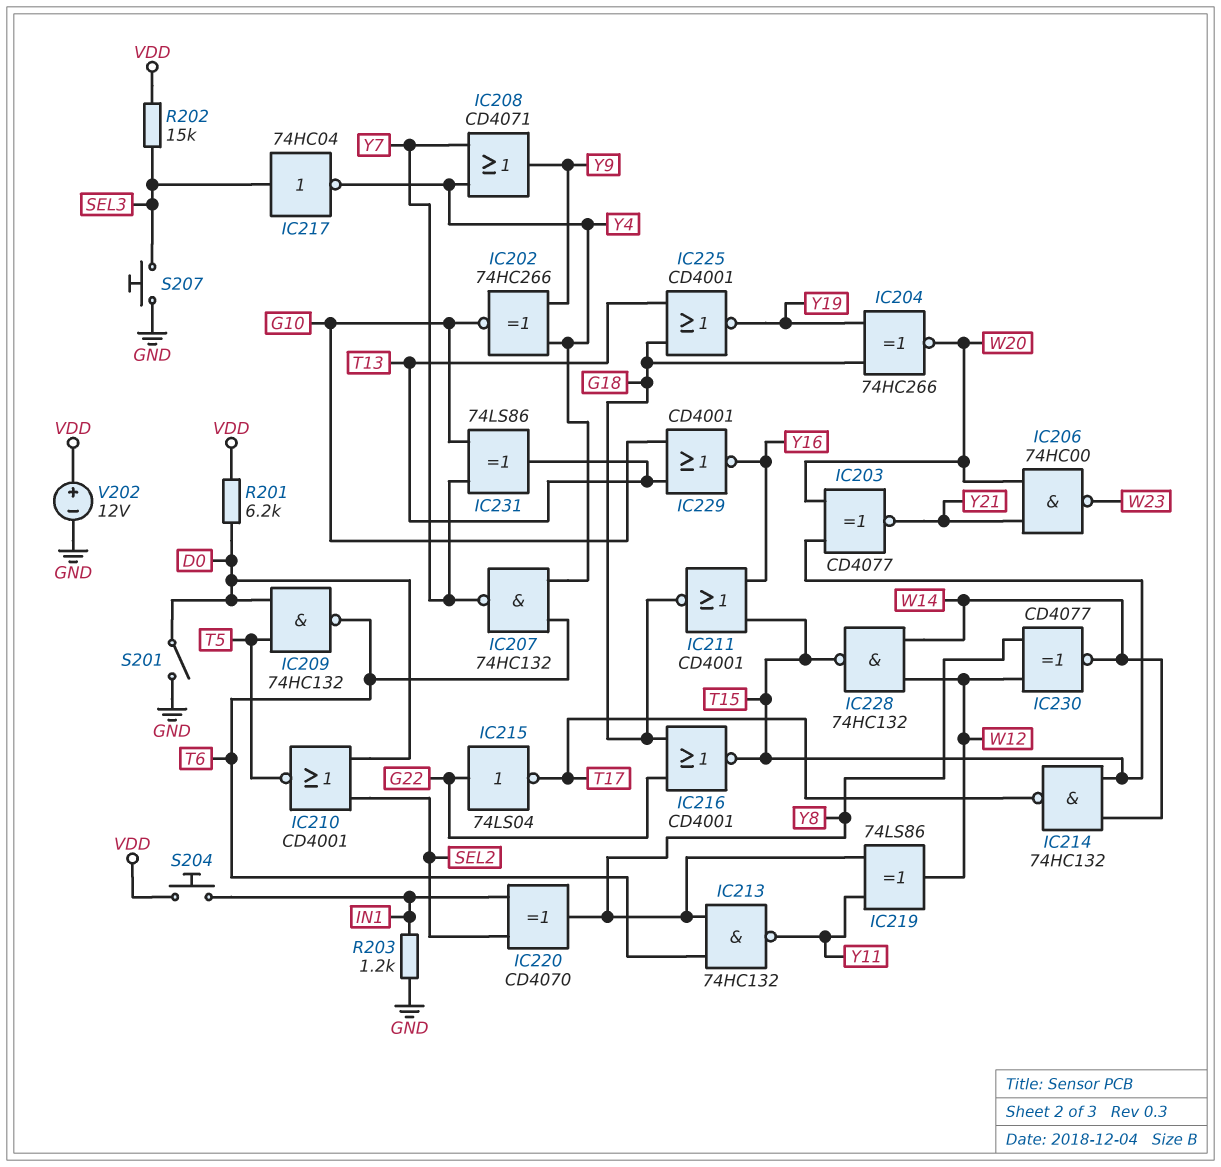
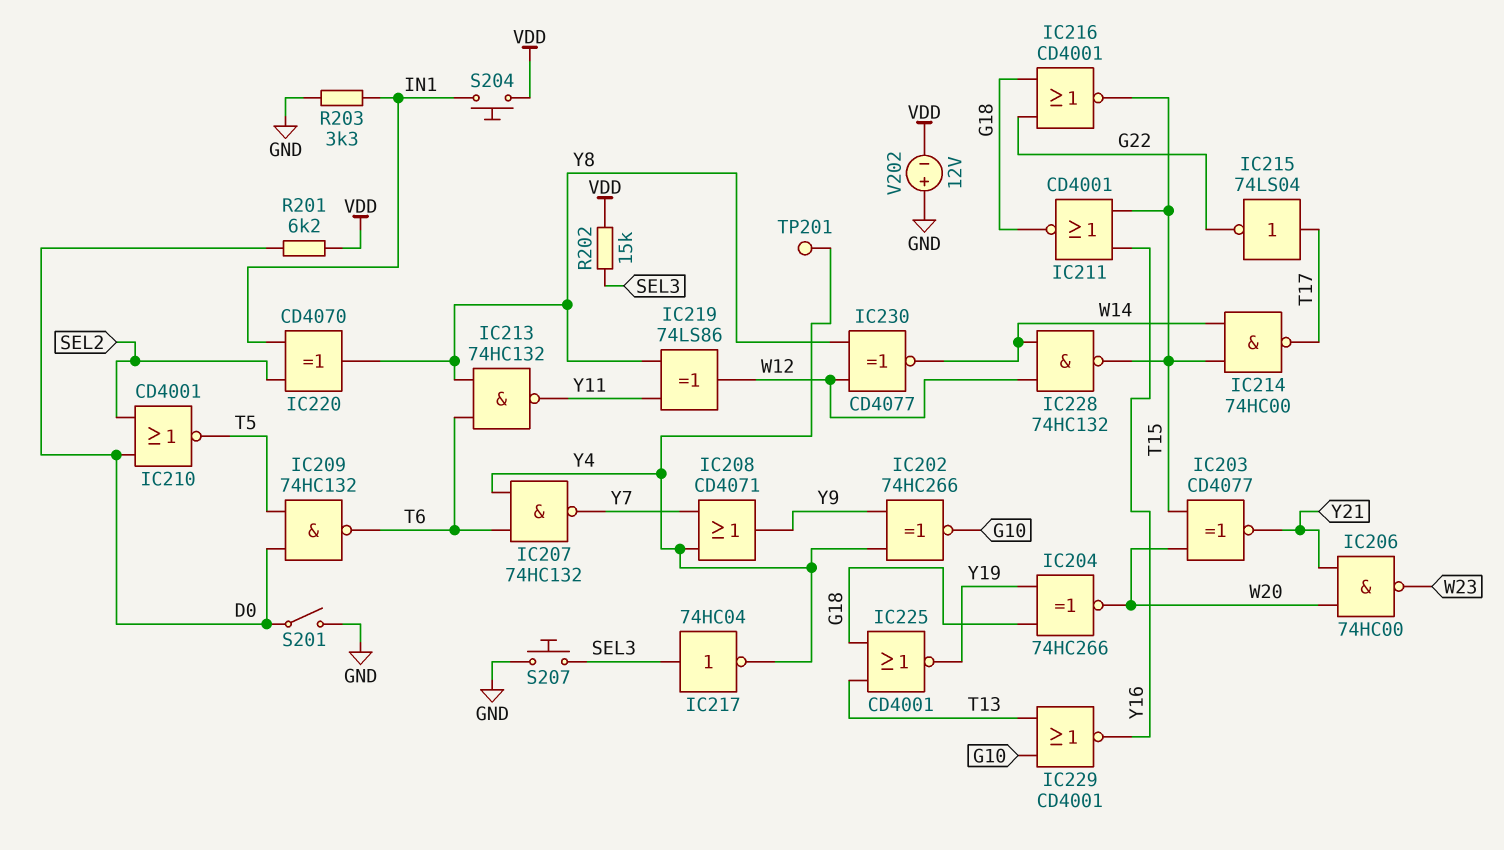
IC214: NAND 74HC132 (in T15, in W14, out T17) -> NAND 74HC00 (in T15, in W14, out T17)
IC215: NOT 74LS04 (in G22, out T17) -> NOT 74LS04 (in T17, out G22)
IC231: XOR 74LS86 (in G10, in Y7, out T13) -> none
R203: 1.2k (GND, IN1) -> 3.3k (GND, IN1)
TP201: none -> test point (Y4)
V202: 12V (plus VDD, minus GND) -> 12V (plus GND, minus VDD)

